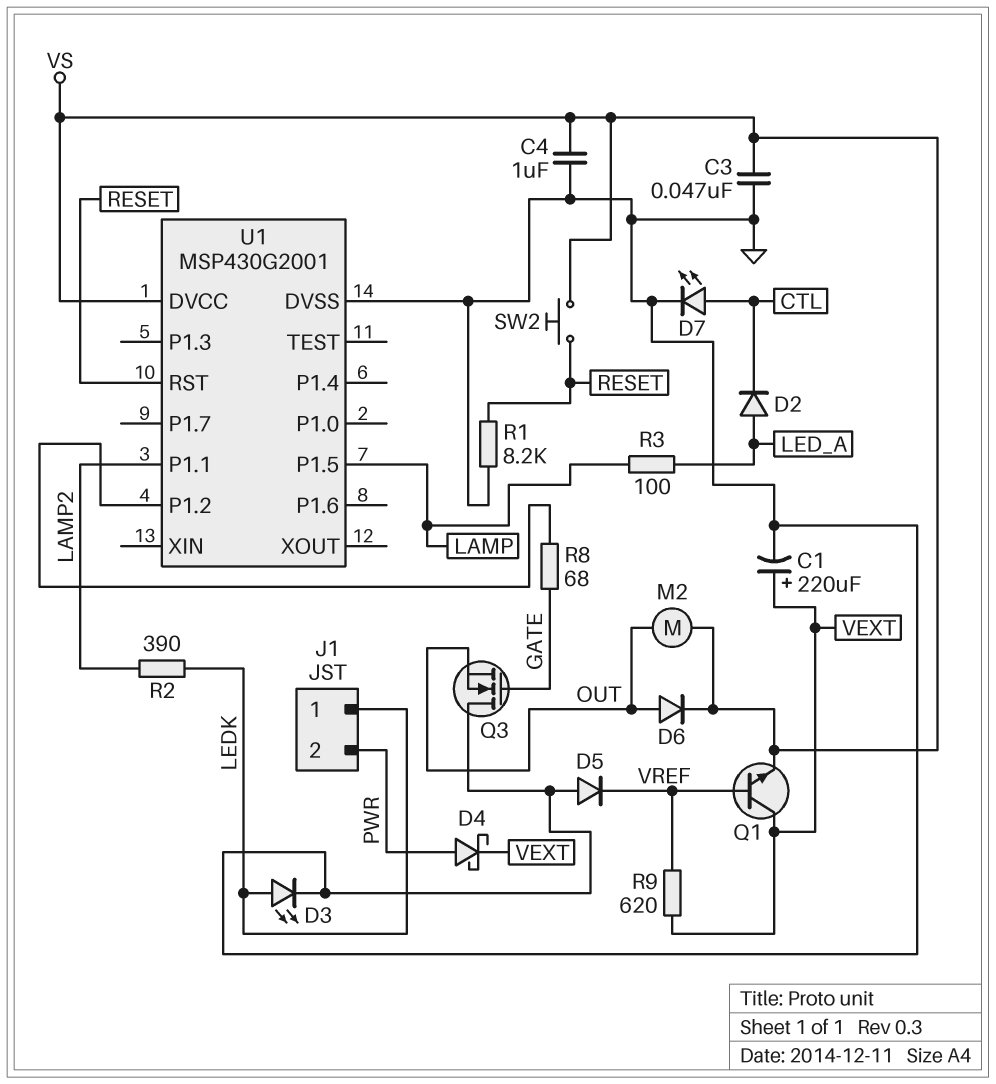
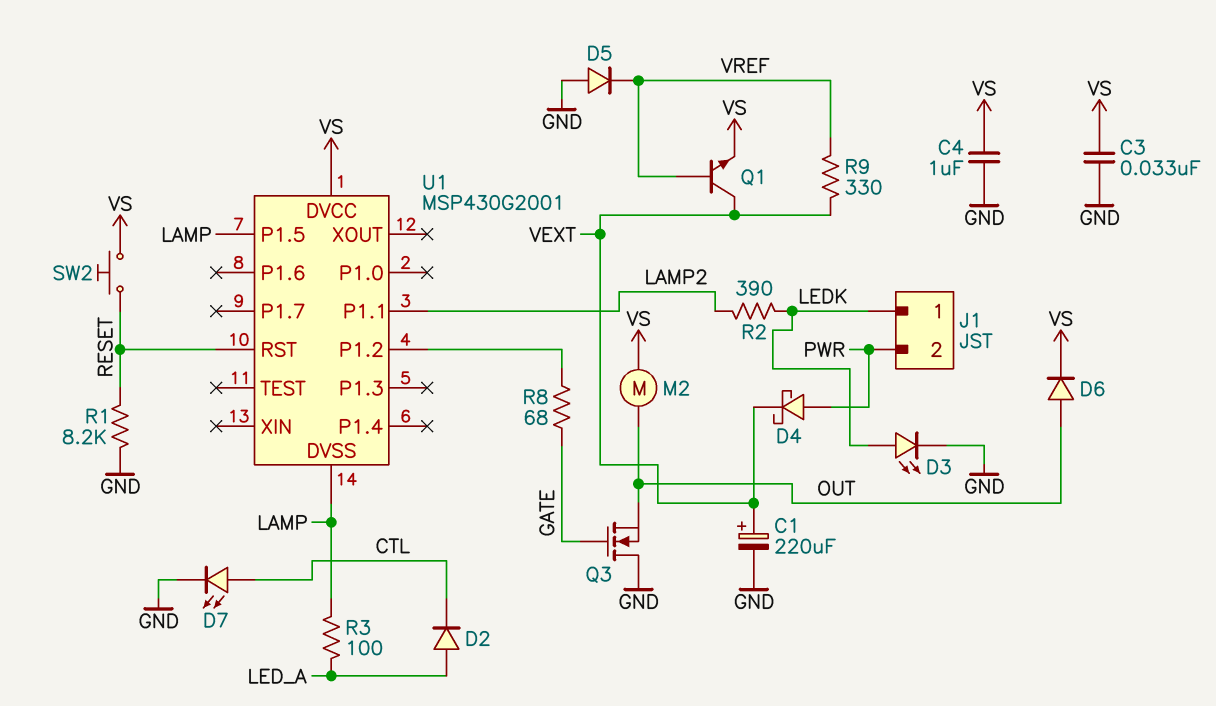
C3: 47nF (GND, VS) -> 33nF (GND, VS)
R9: 620 (VEXT, VREF) -> 330 (VEXT, VREF)
U1 pin DVSS: GND -> LAMP

